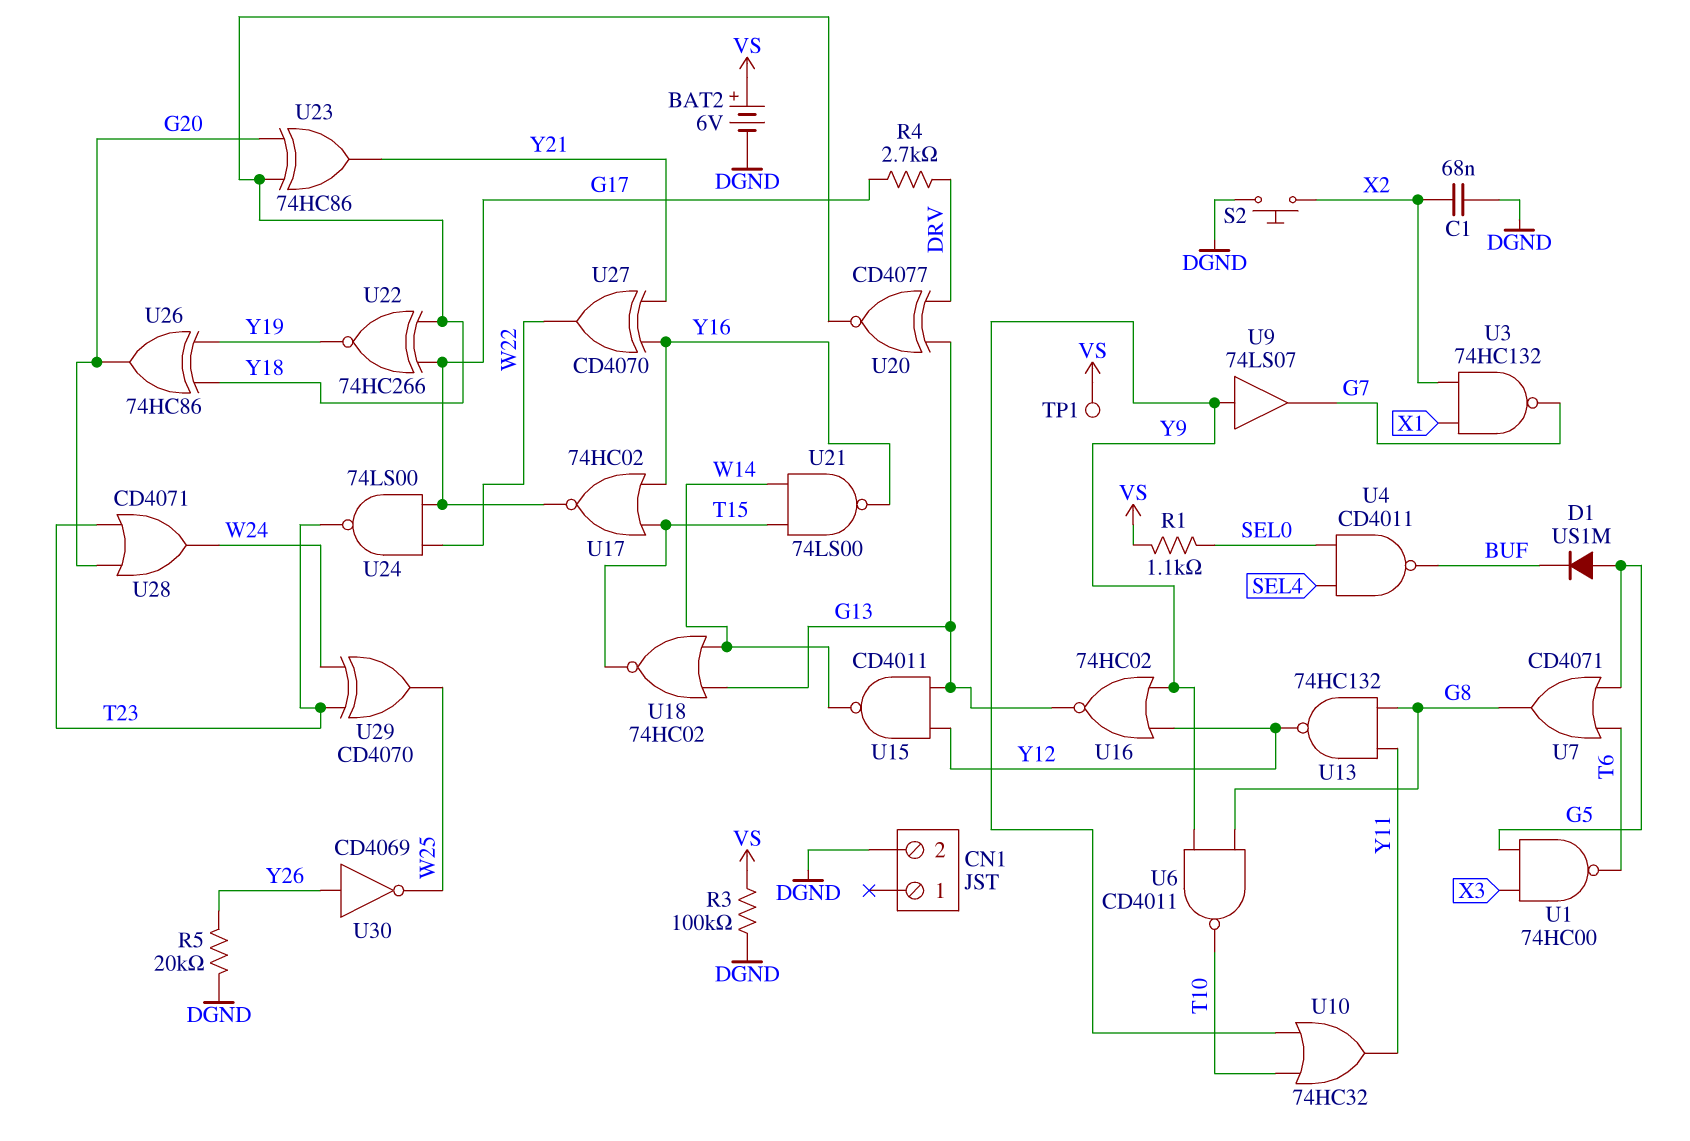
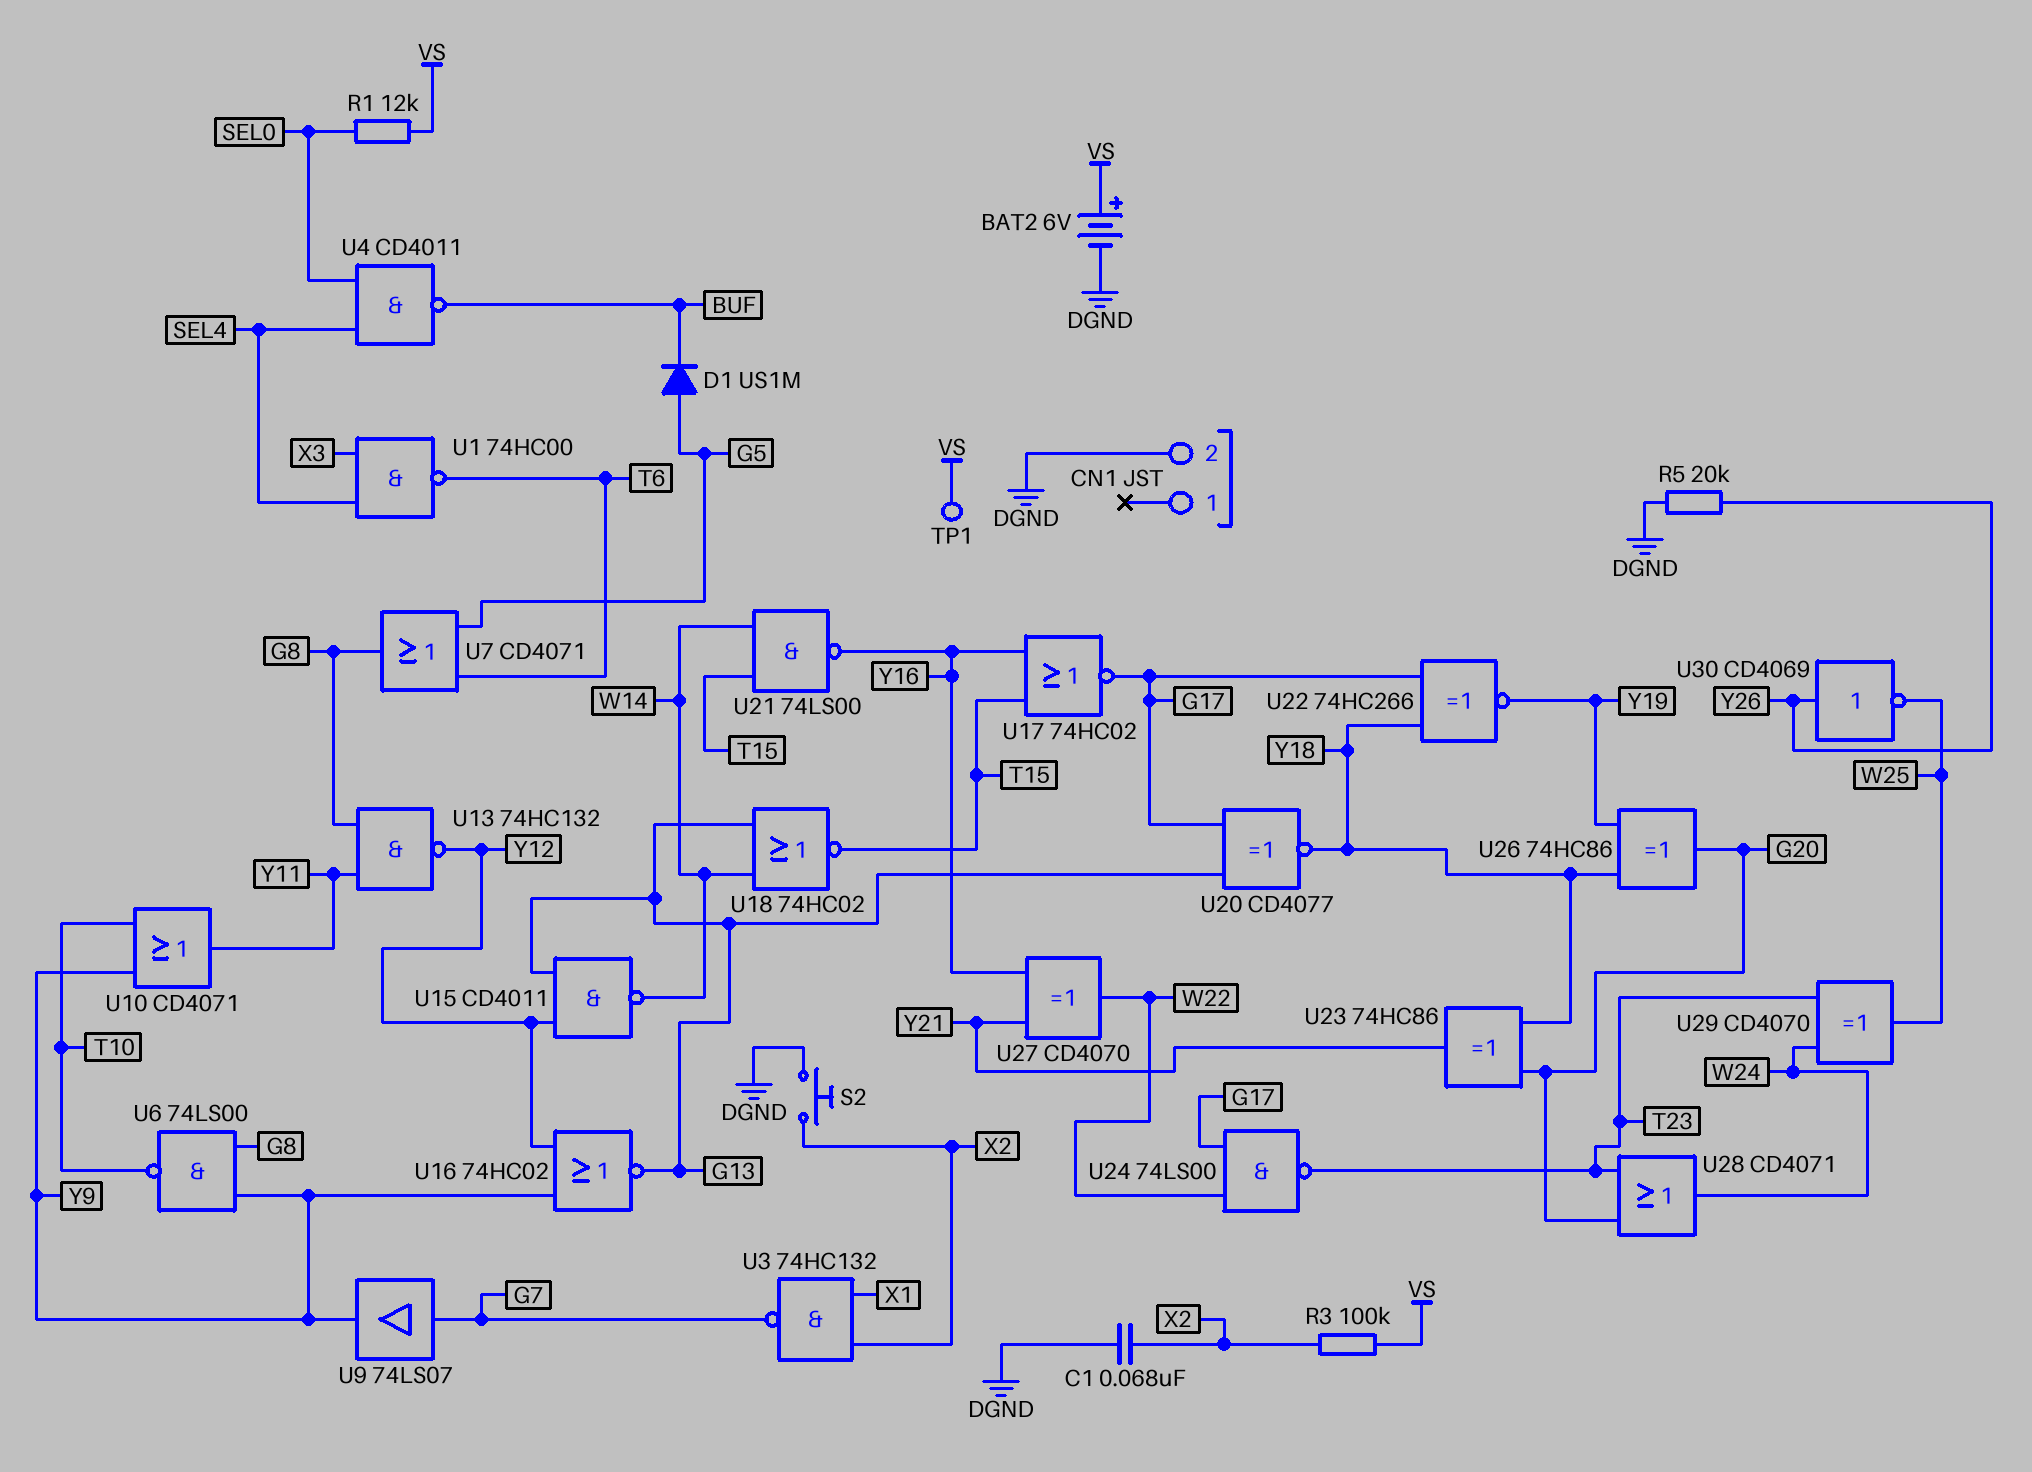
R1: 1.1k (SEL0, VS) -> 12k (SEL0, VS)
R3: 100k (DGND, VS) -> 100k (VS, X2)
R4: 2.7k (DRV, G17) -> none
U1: NAND 74HC00 (in G5, in X3, out T6) -> NAND 74HC00 (in SEL4, in X3, out T6)
U6: NAND CD4011 (in G8, in Y9, out T10) -> NAND 74LS00 (in G8, in Y9, out T10)
U9: buffer 74LS07 (in Y9, out G7) -> buffer 74LS07 (in G7, out Y9)
U10: OR 74HC32 (in T10, in Y9, out Y11) -> OR CD4071 (in T10, in Y9, out Y11)
U20: XNOR CD4077 (in DRV, in G13, out Y18) -> XNOR CD4077 (in G13, in G17, out Y18)

